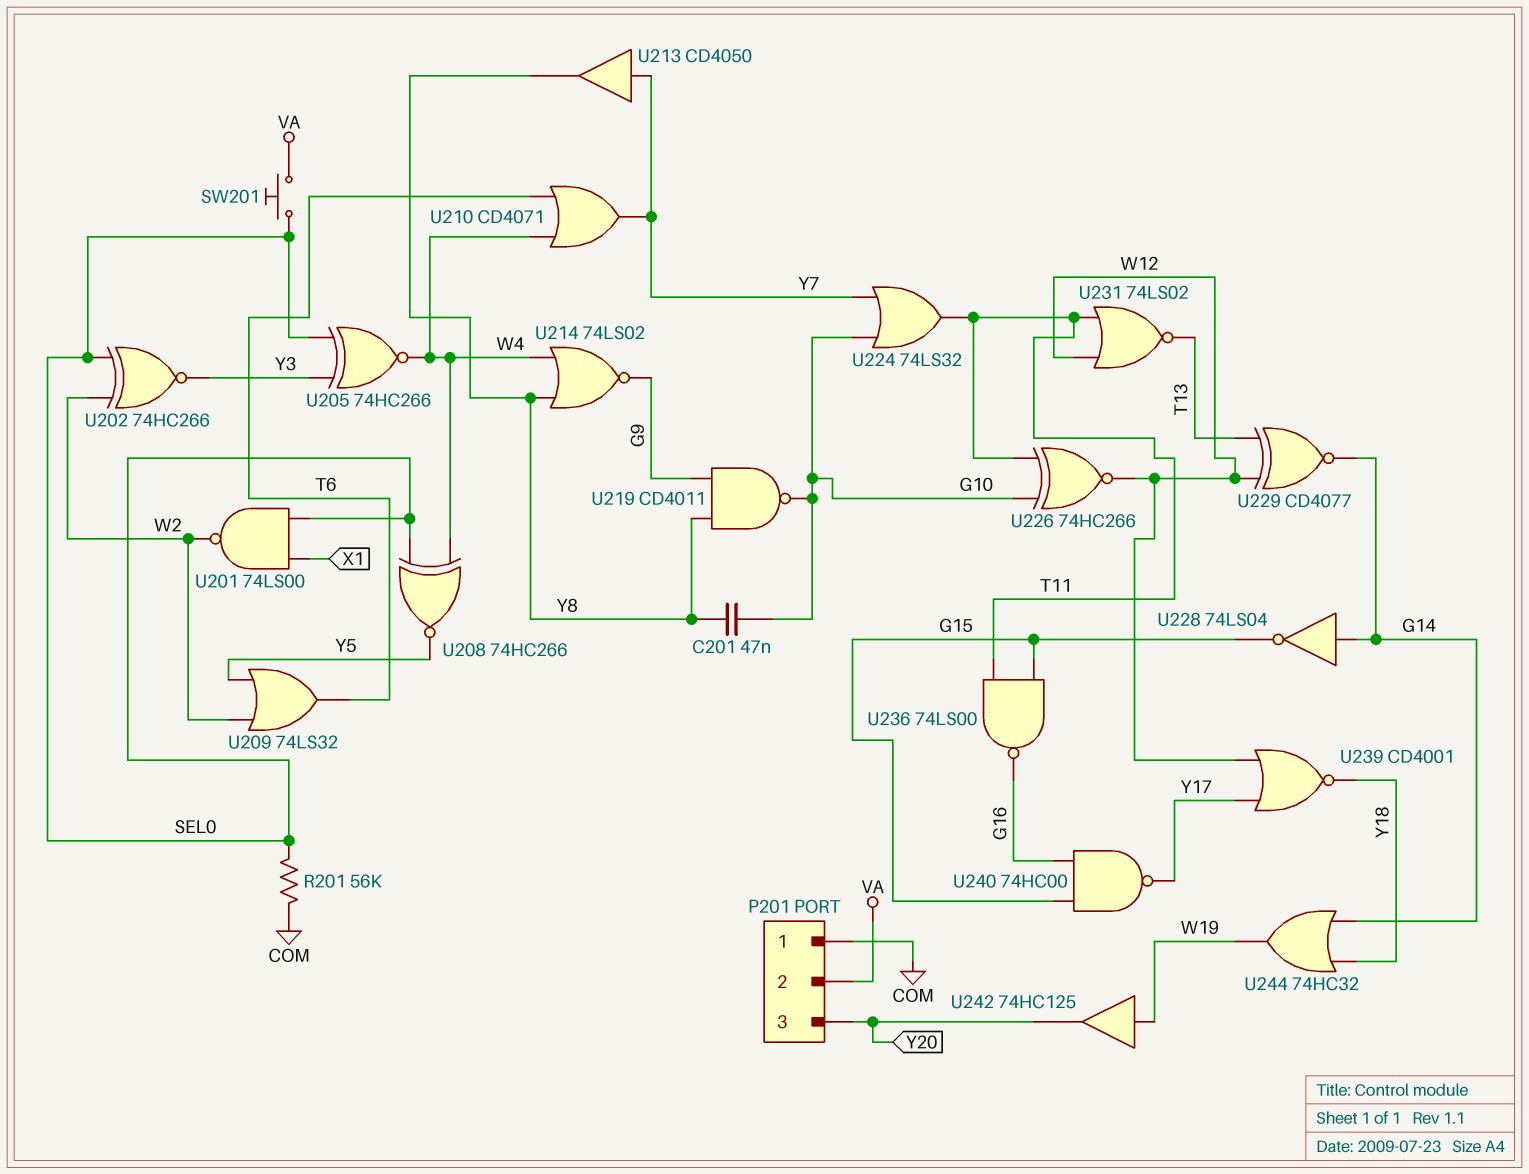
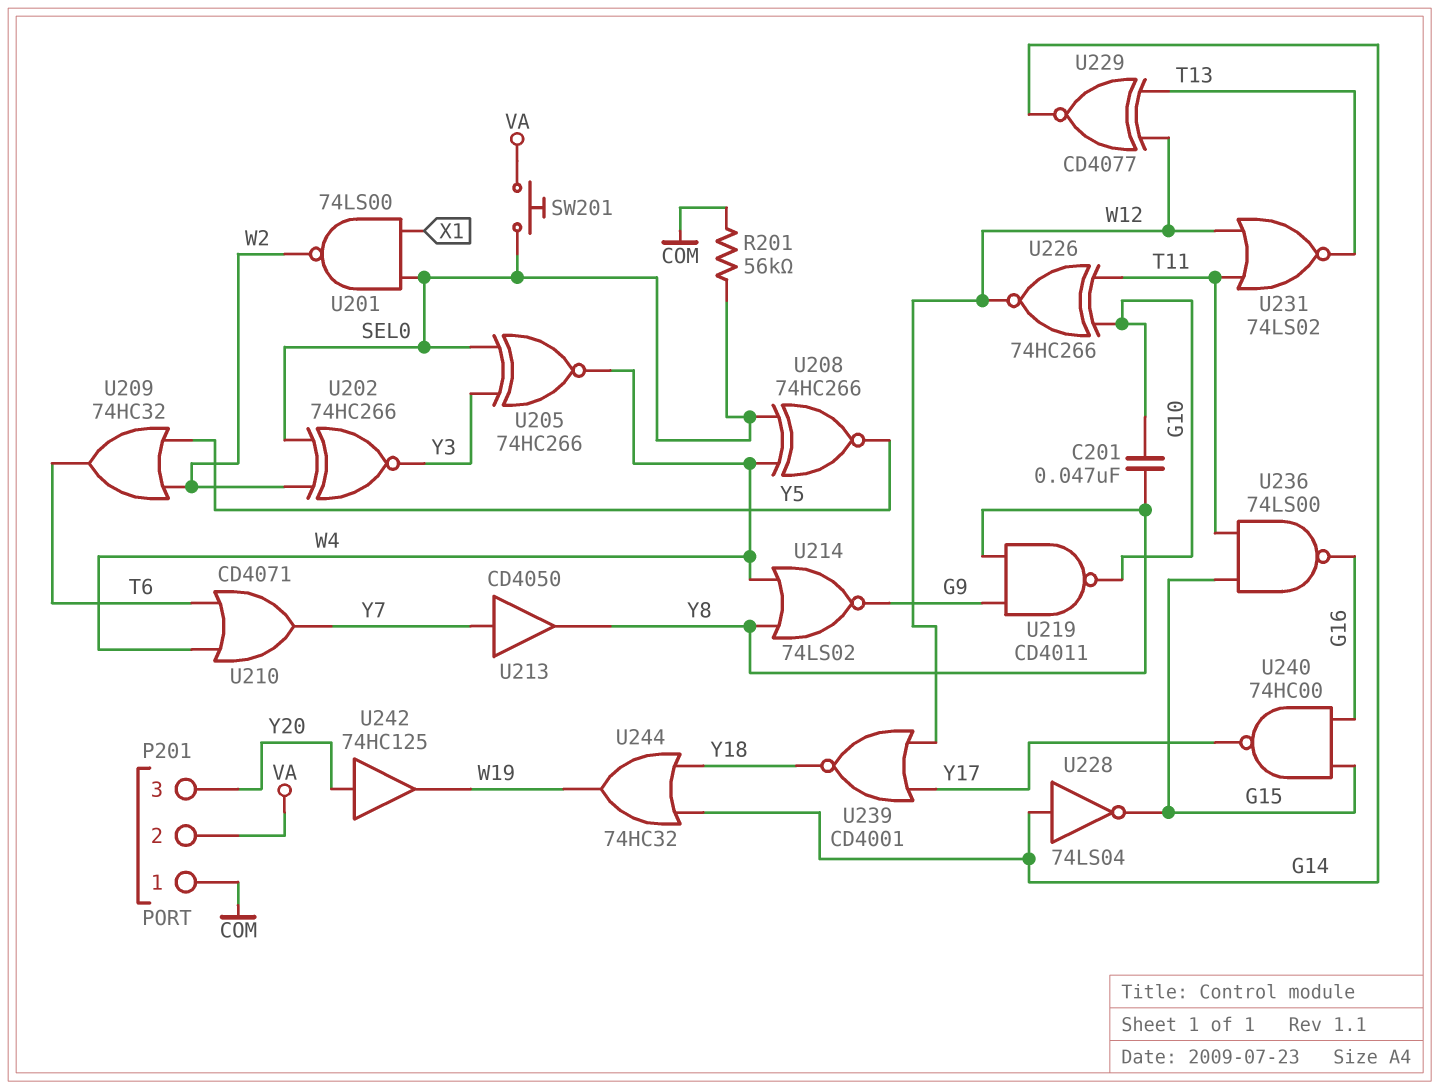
U209: OR 74LS32 (in W2, in Y5, out T6) -> OR 74HC32 (in W2, in Y5, out T6)
U224: OR 74LS32 (in G10, in Y7, out T11) -> none
U242: buffer 74HC125 (in W19, out Y20) -> buffer 74HC125 (in Y20, out W19)

